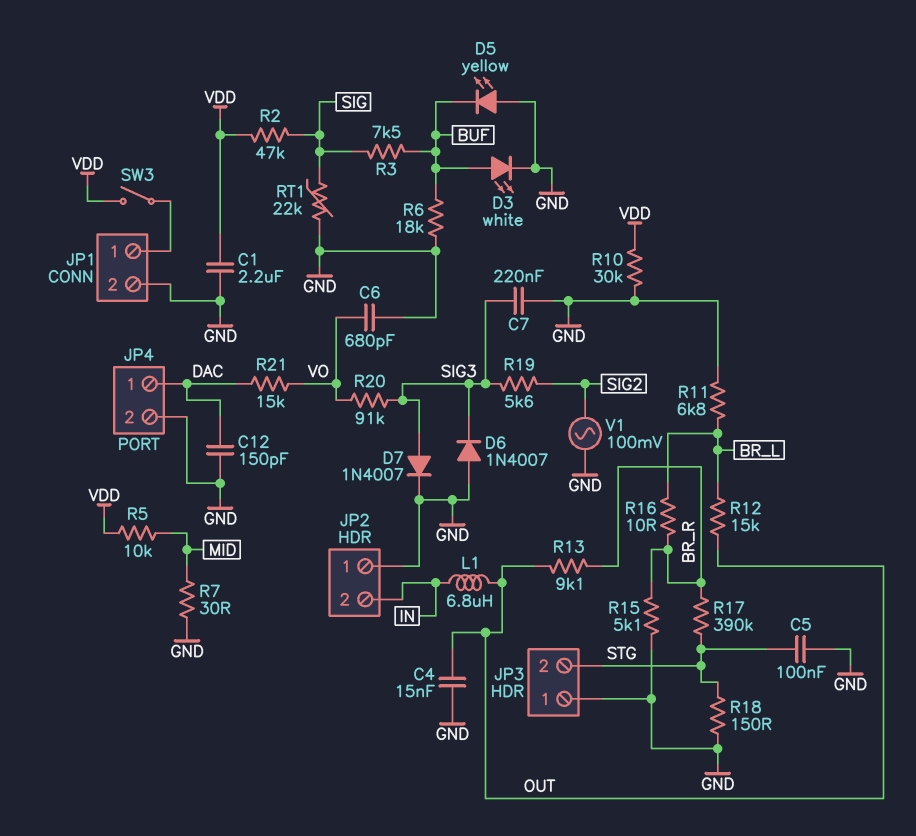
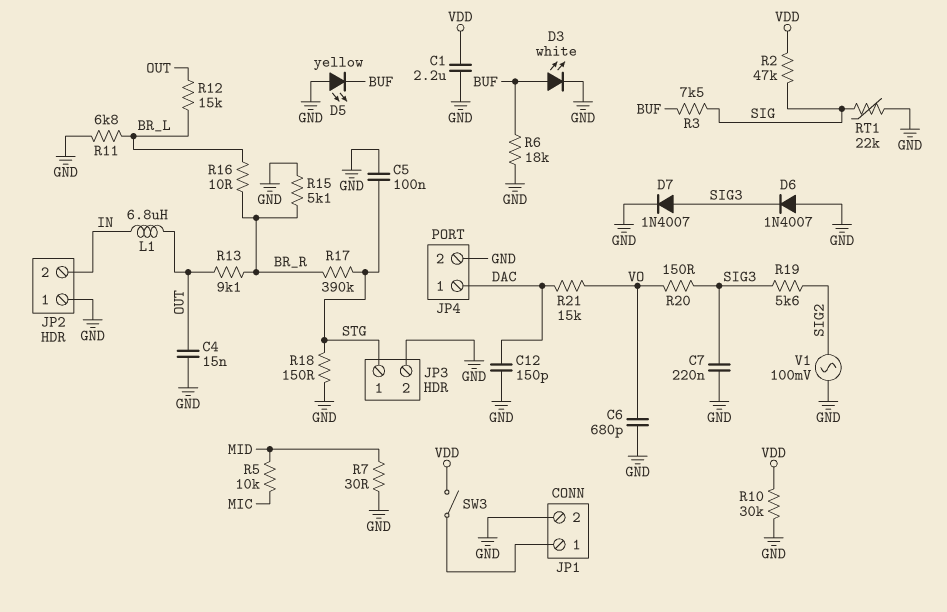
JP3 pin 1: GND -> STG
JP3 pin 2: STG -> GND
R5: 10k (MID, VDD) -> 10k (MIC, MID)
R20: 91k (SIG3, VO) -> 150 (SIG3, VO)

